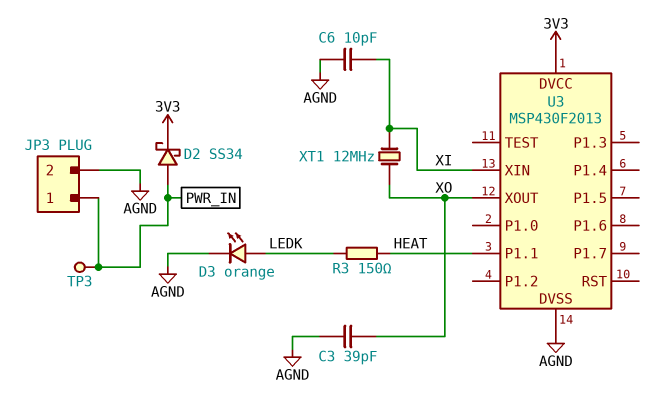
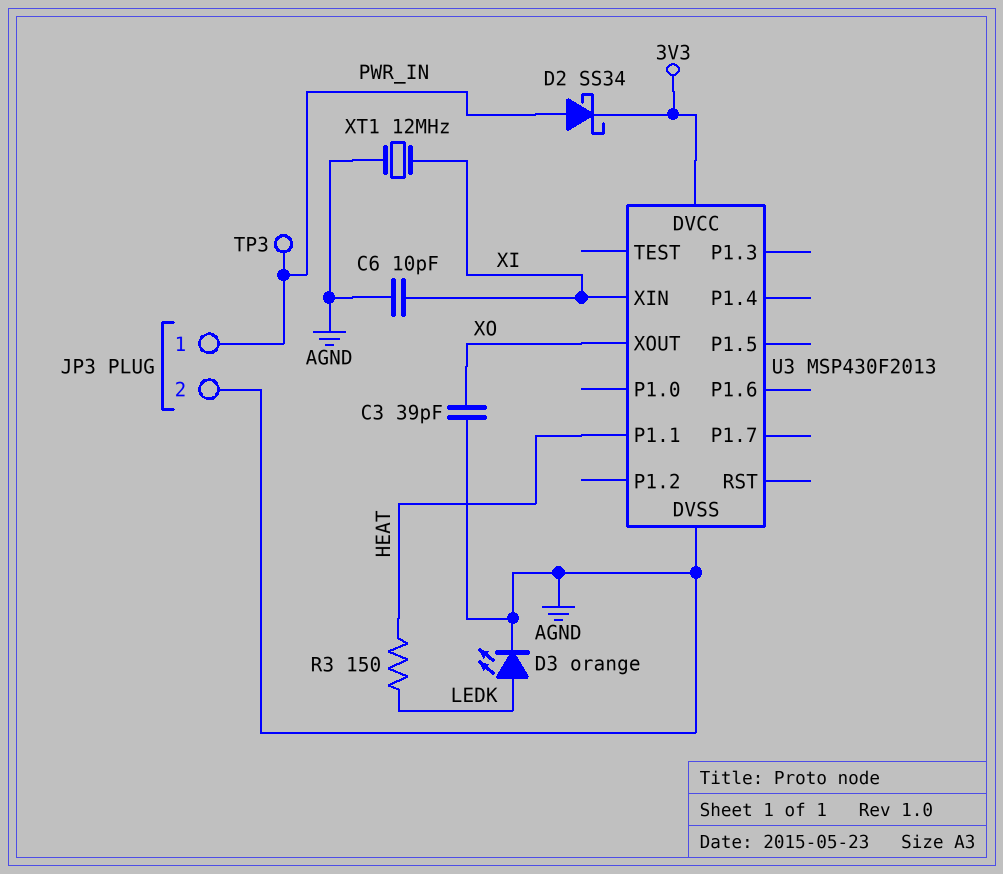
XT1: 12MHz (XI, XO) -> 12MHz (AGND, XI)

